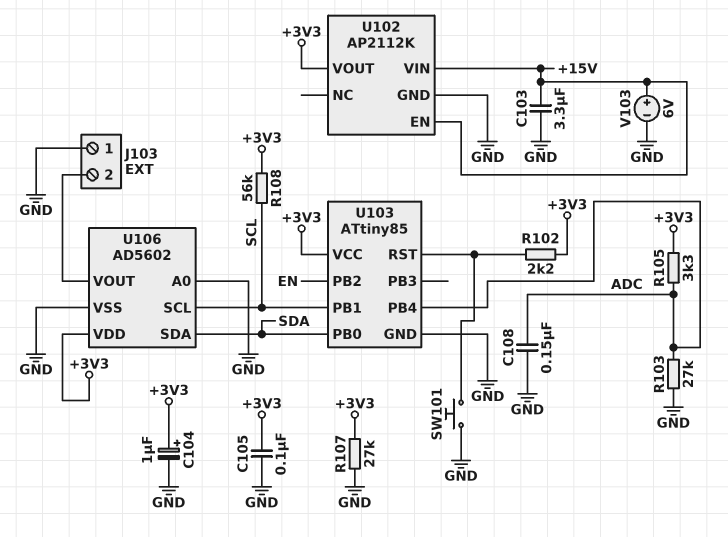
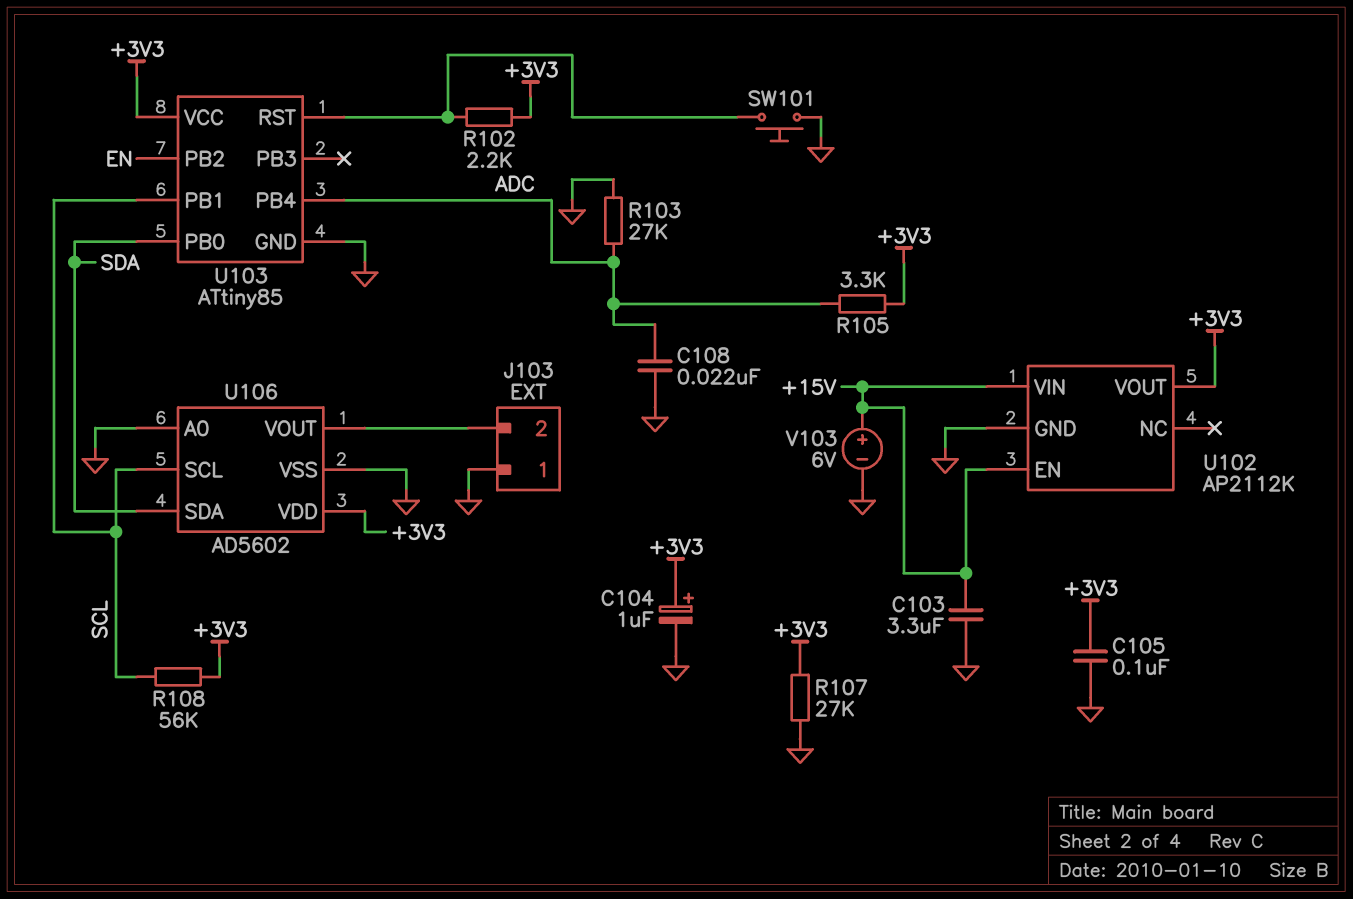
C108: 150nF (ADC, GND) -> 22nF (ADC, GND)

